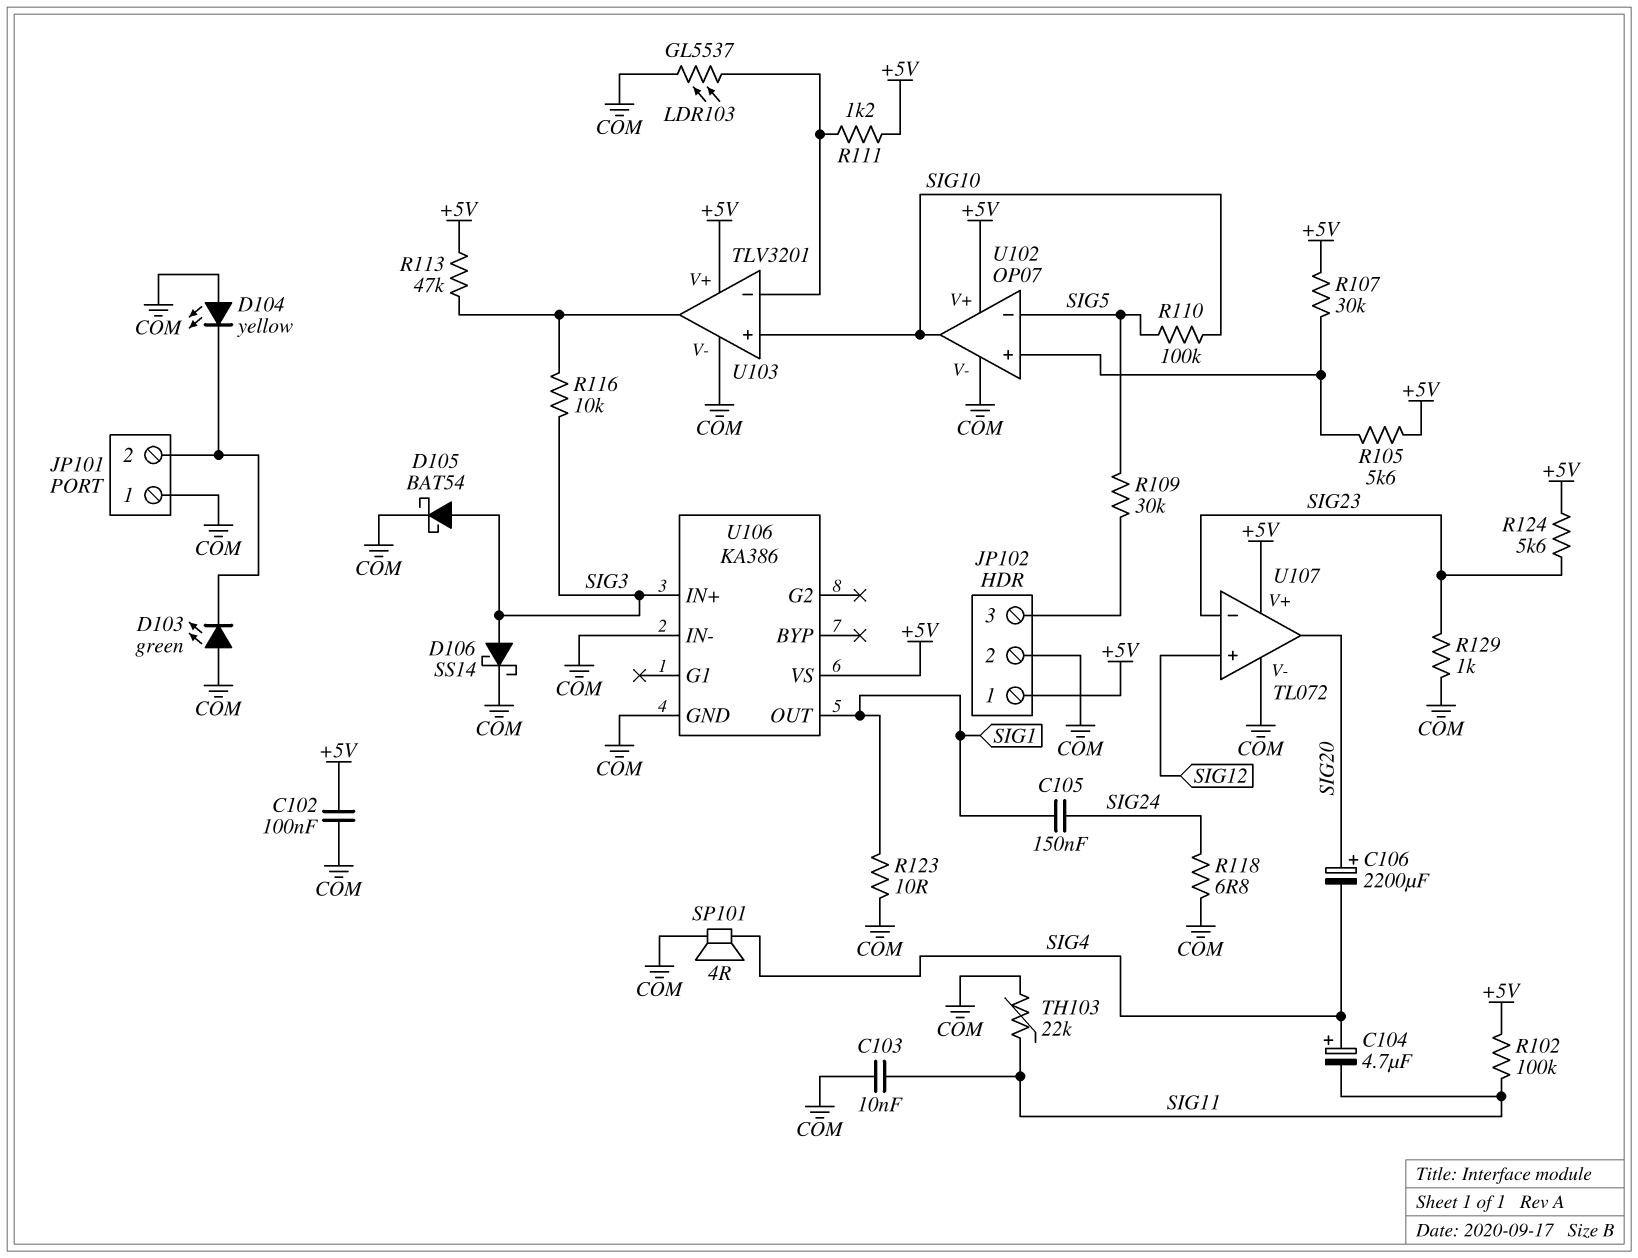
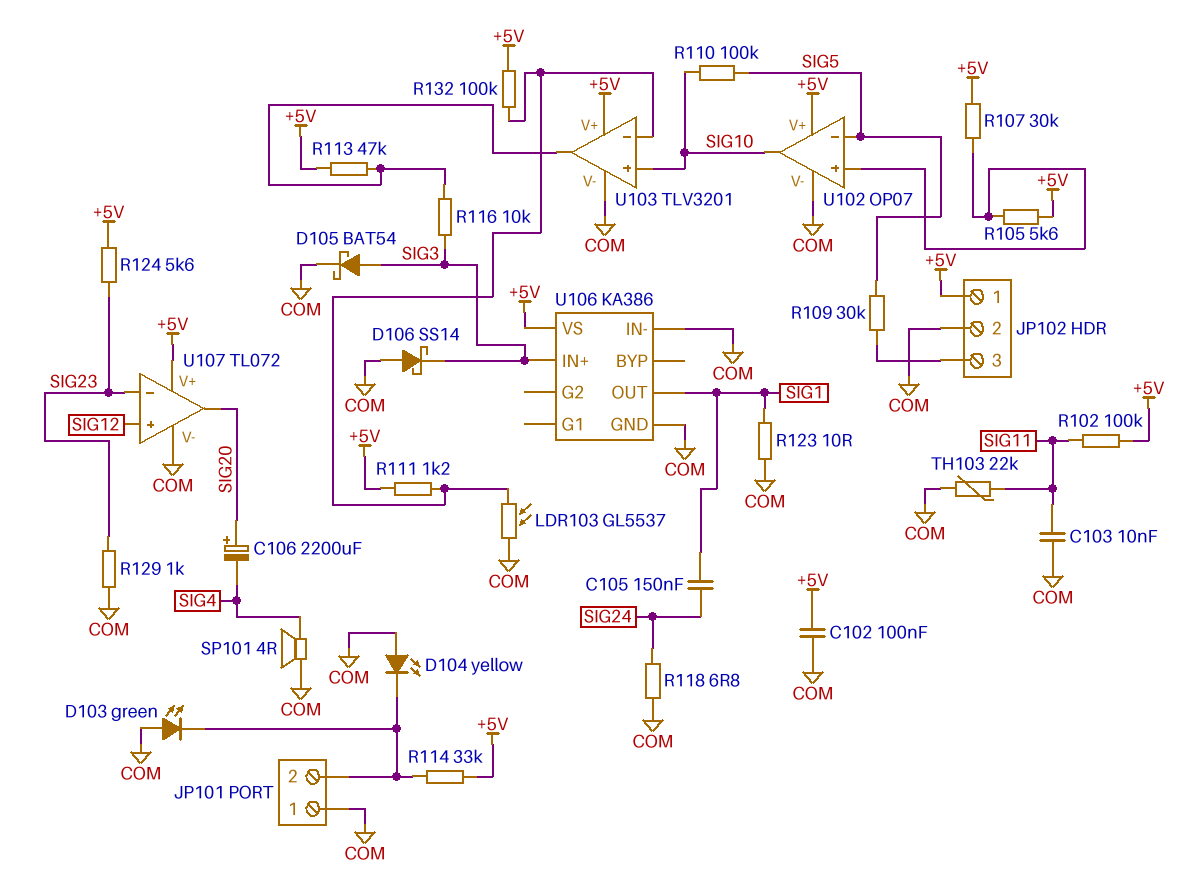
C104: 4.7uF (plus SIG4, minus SIG11) -> none
D106: schottky SS14 (A SIG3, K COM) -> schottky SS14 (A COM, K SIG3)
R114: none -> 33k (+5V, JP101/2)
R132: none -> 100k (+5V, U103/in-)

